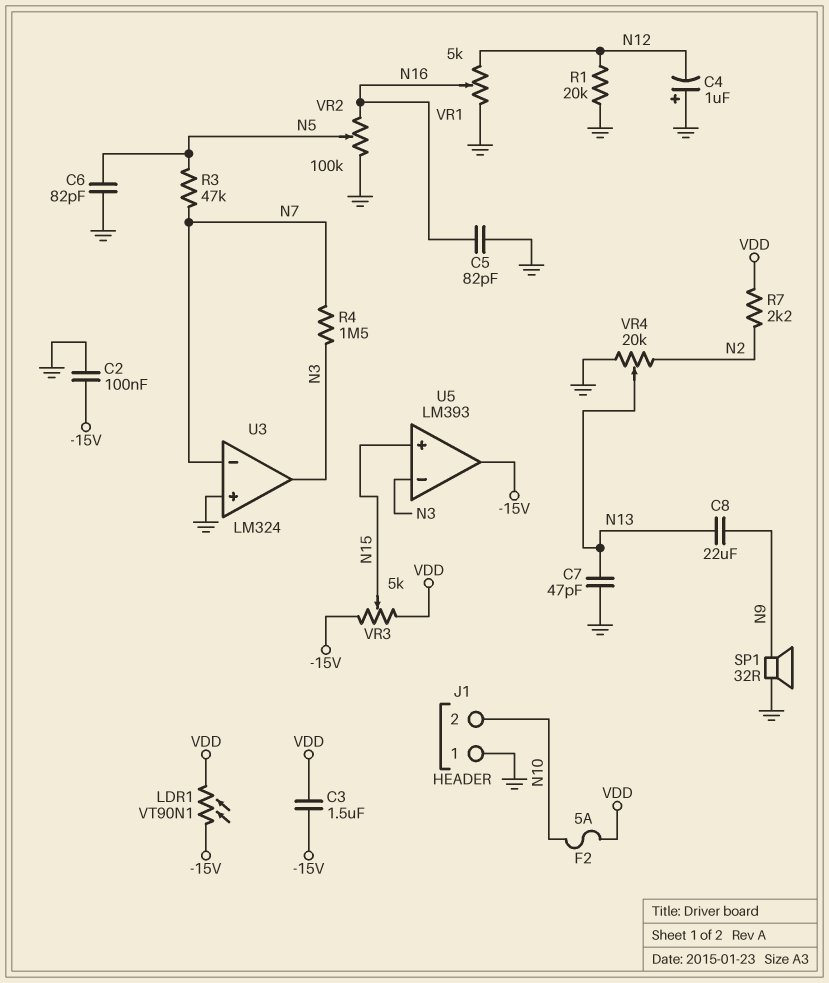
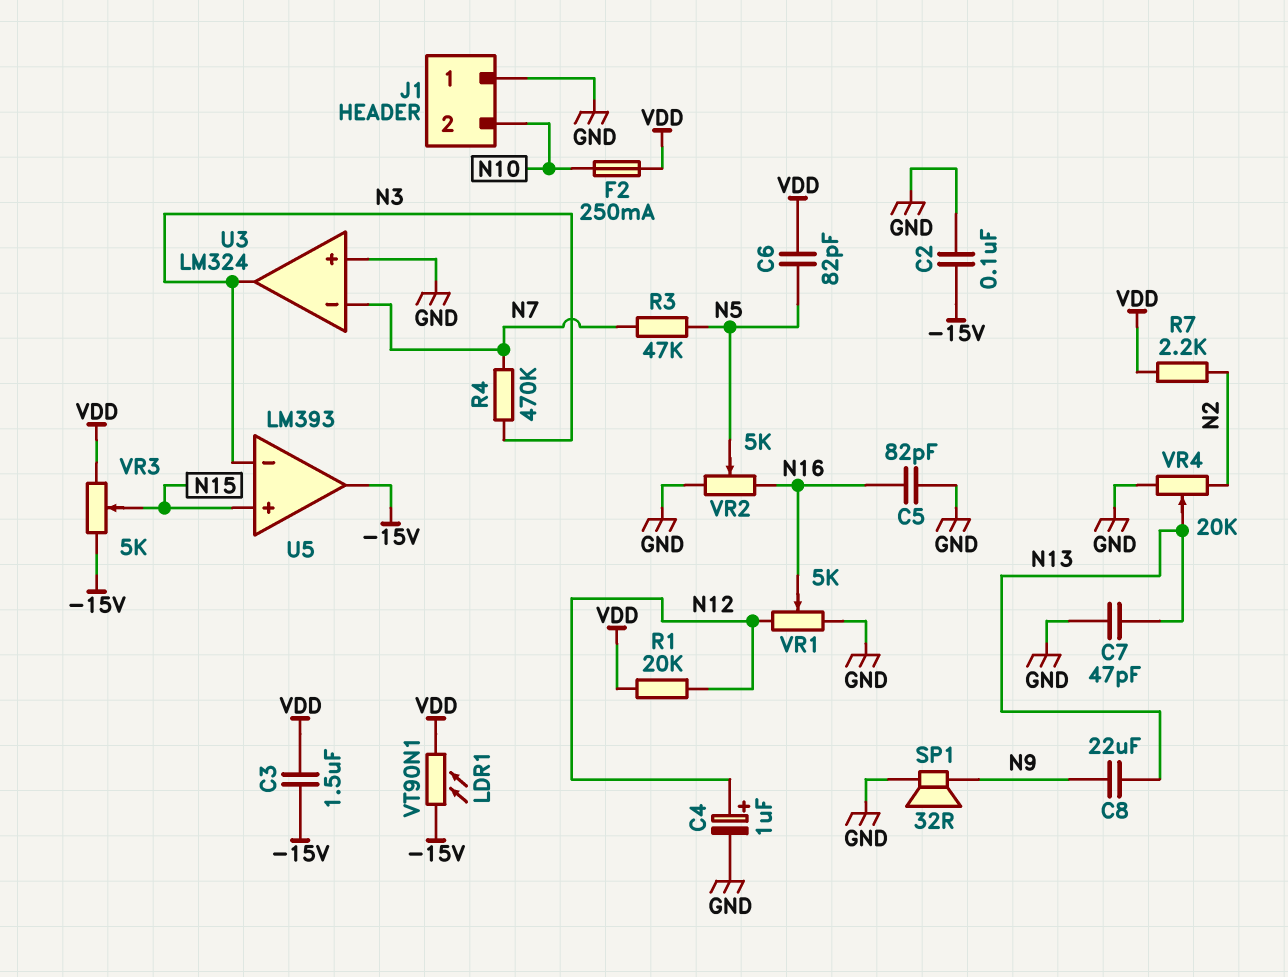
C4: 1uF (plus GND, minus N12) -> 1uF (plus N12, minus GND)
C6: 82pF (GND, N5) -> 82pF (N5, VDD)
F2: 5A (N10, VDD) -> 250mA (N10, VDD)
R1: 20k (GND, N12) -> 20k (N12, VDD)
R4: 1.5M (N3, N7) -> 470k (N3, N7)
VR2: 100k (GND, N16, wiper N5) -> 5k (GND, N16, wiper N5)

